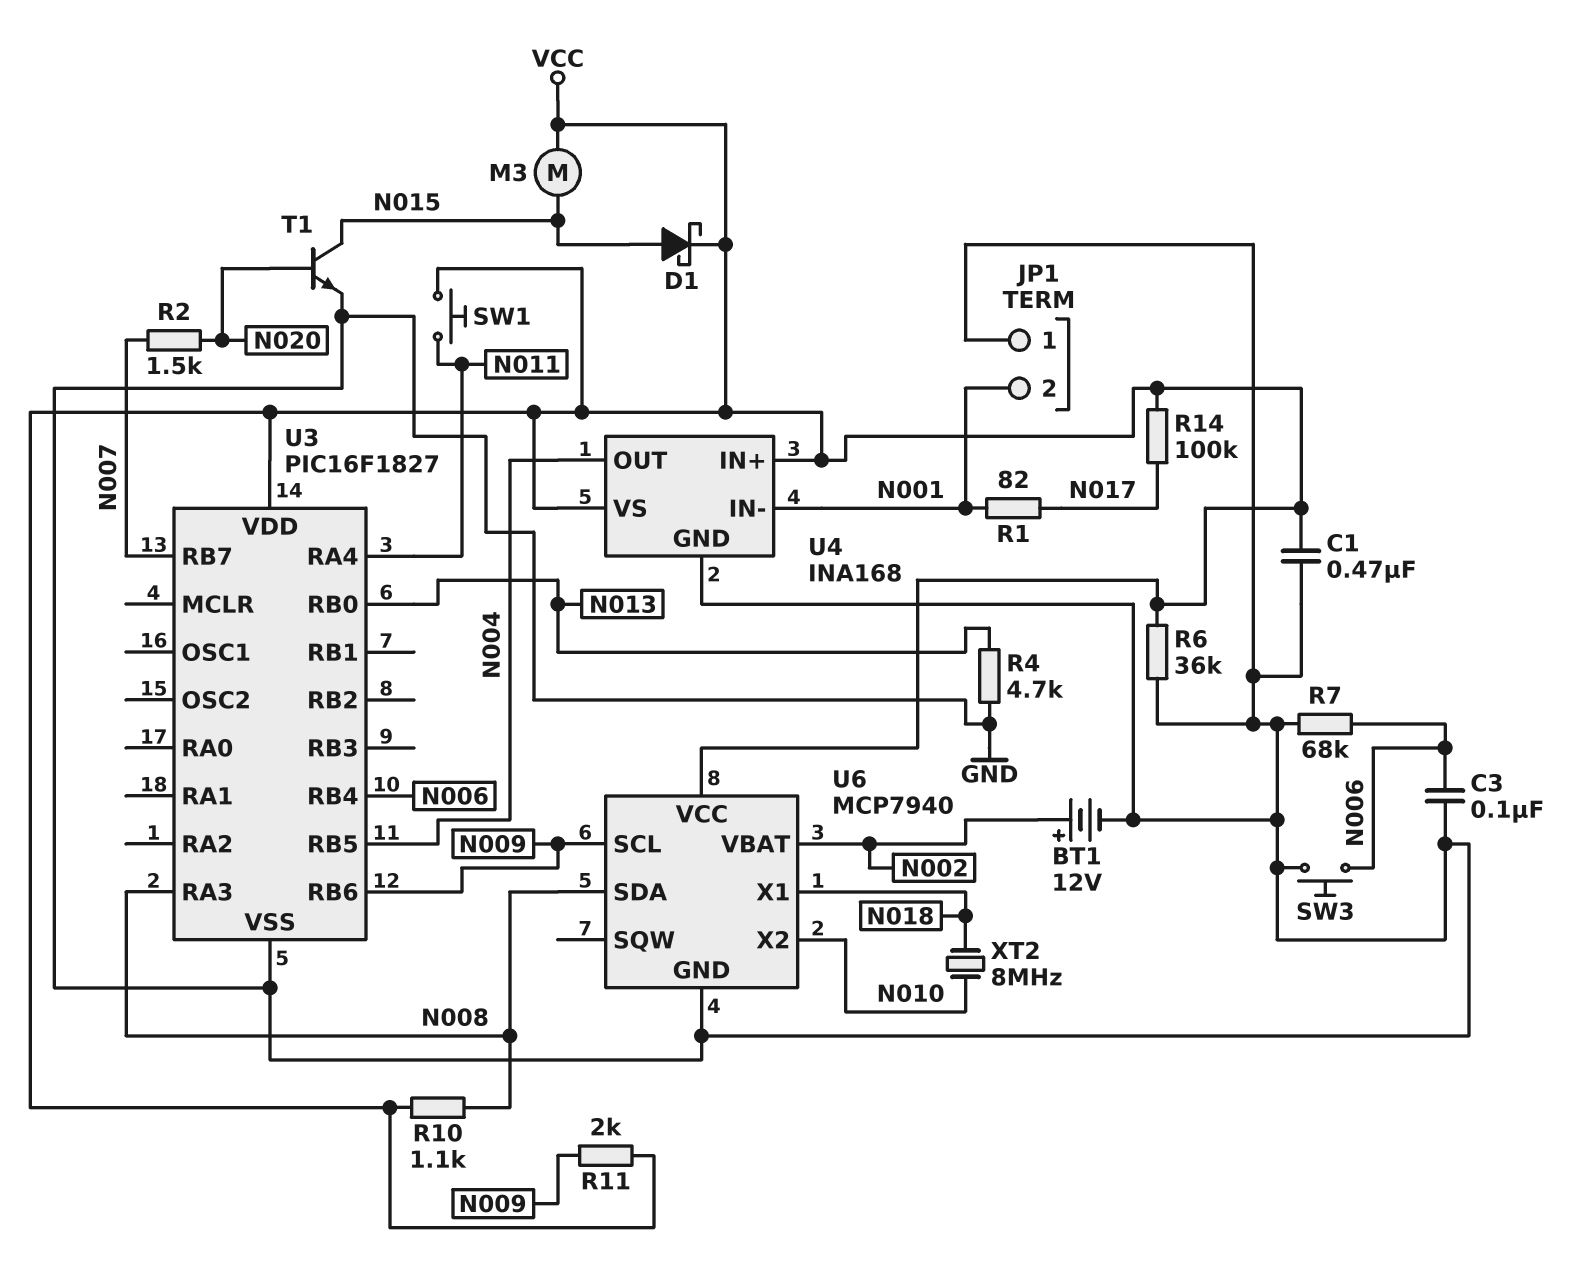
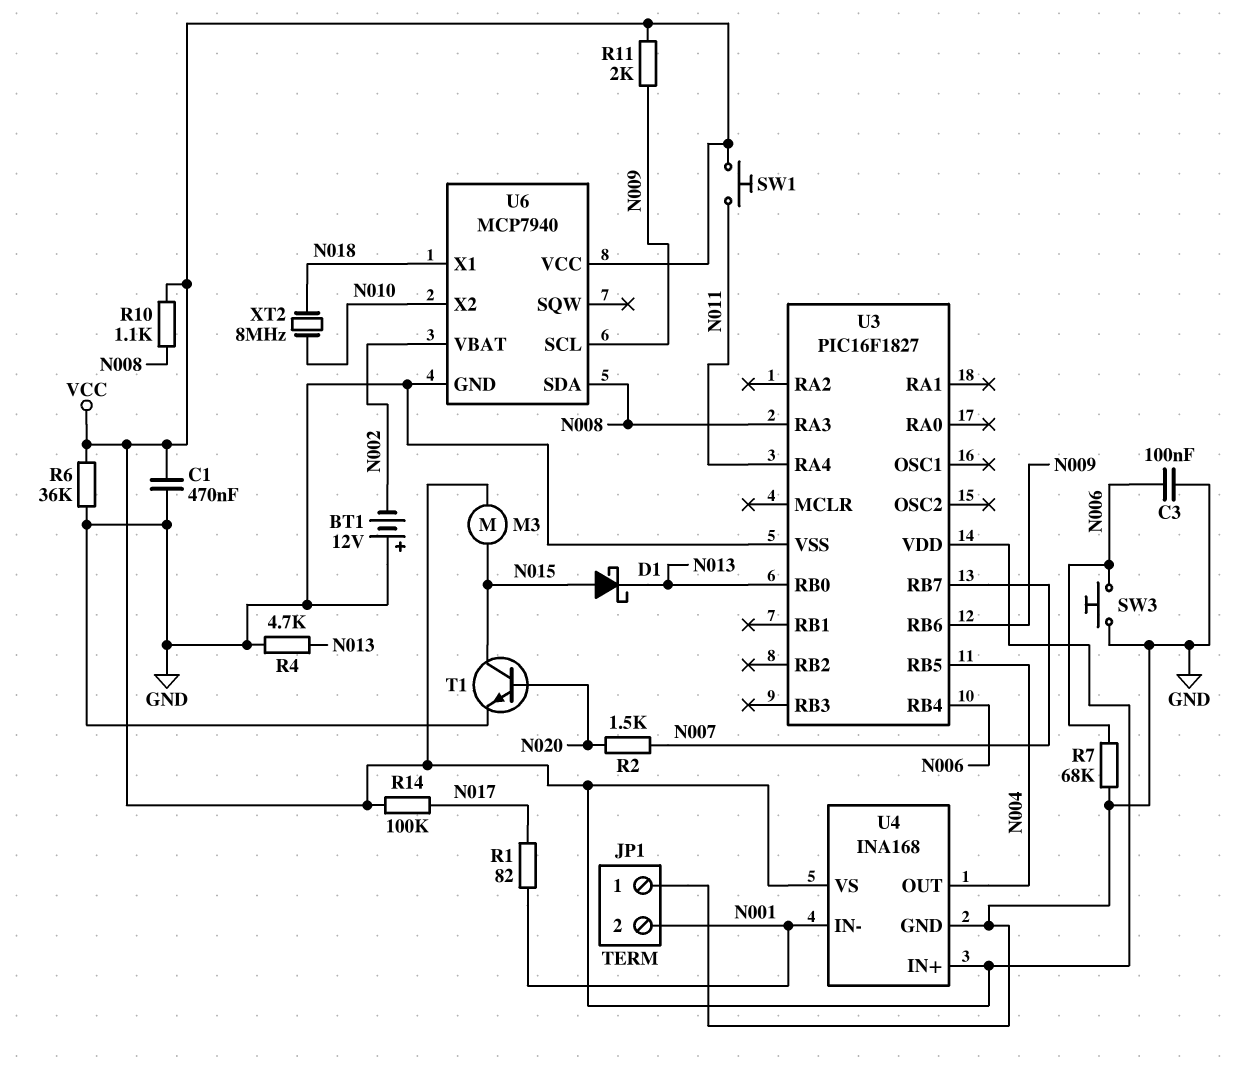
BT1: 12V (plus N002, minus GND) -> 12V (plus GND, minus N002)
D1: schottky (A N015, K VCC) -> schottky (A N015, K N013)

